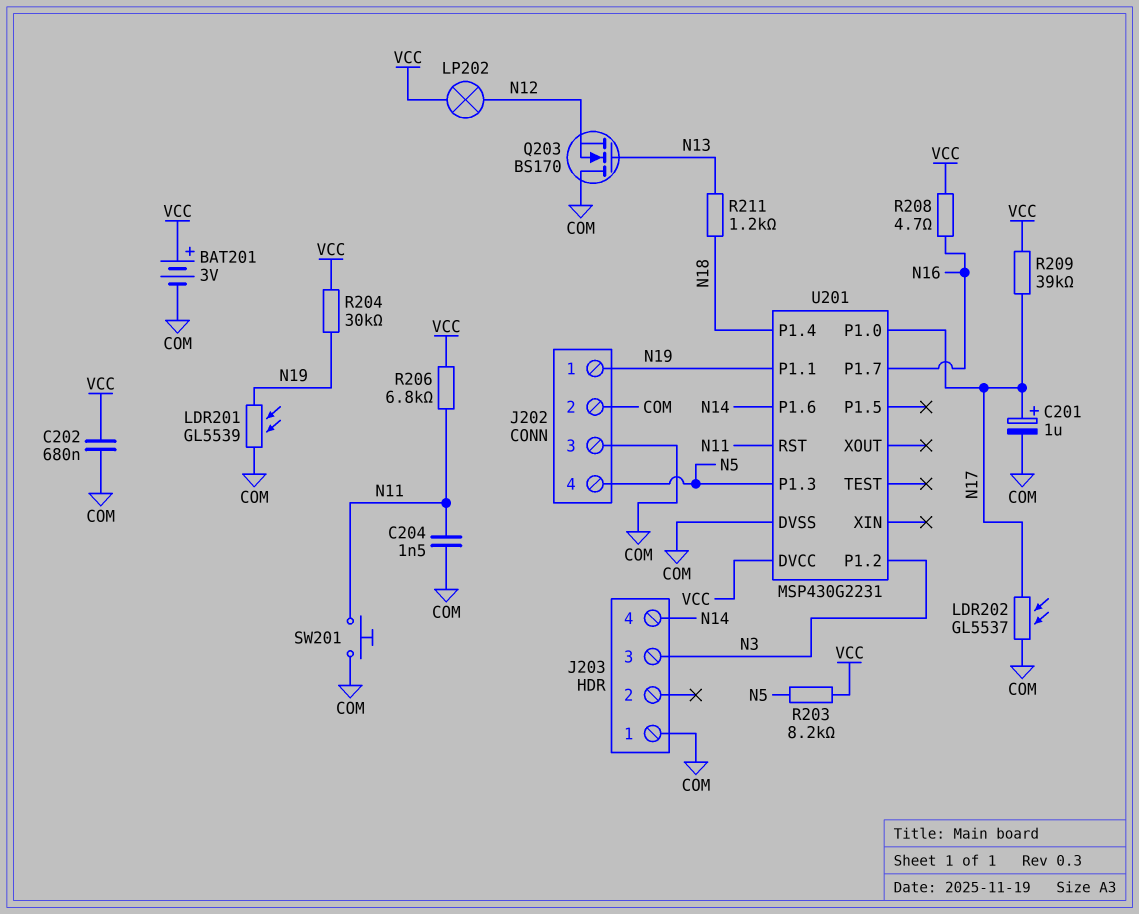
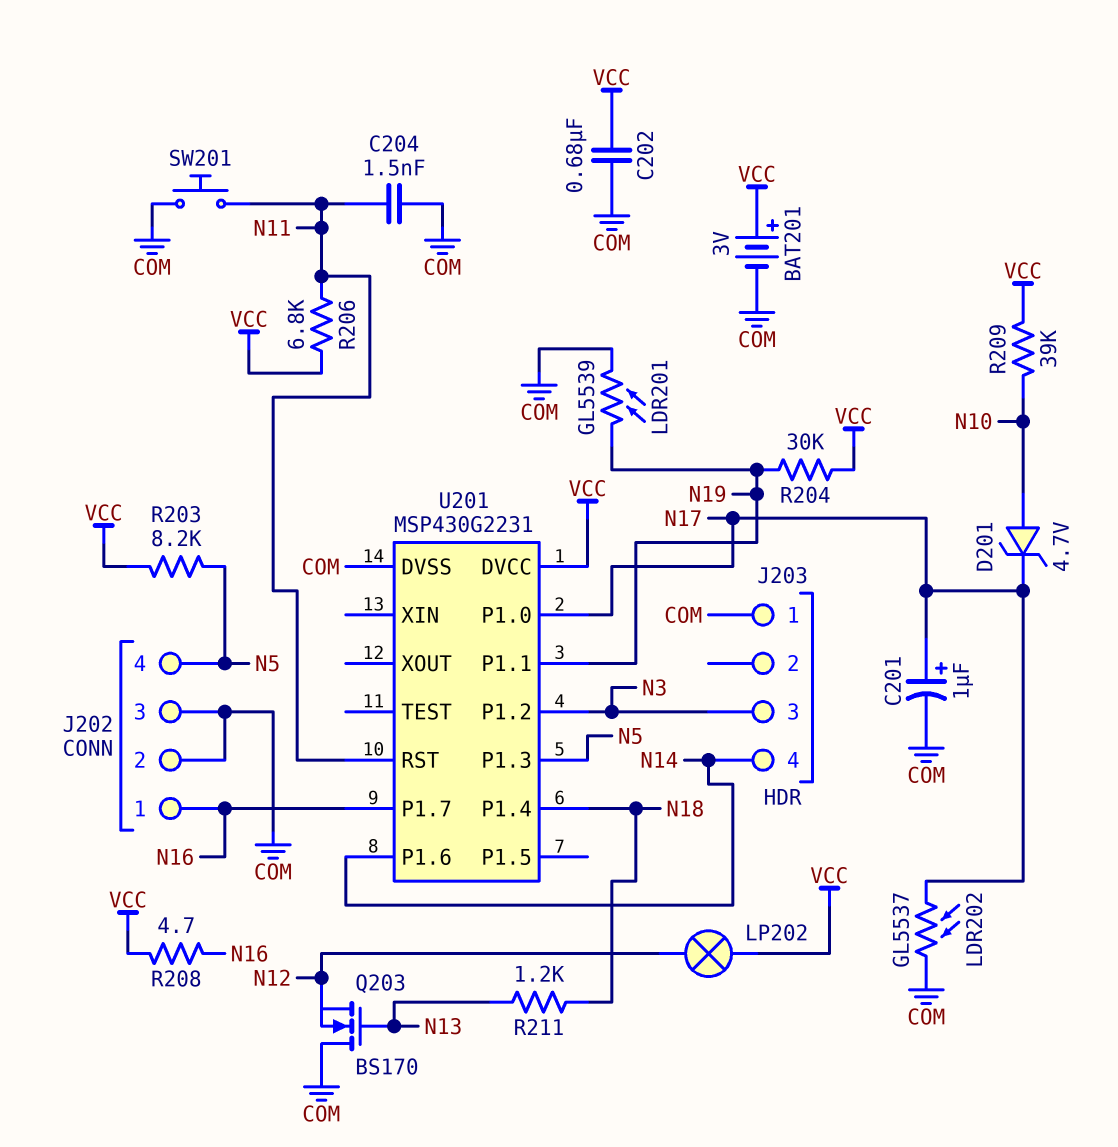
D201: none -> zener 4.7V (A N10, K N17)
J202 pin 1: N19 -> N16
R209: 39k (N17, VCC) -> 39k (N10, VCC)

